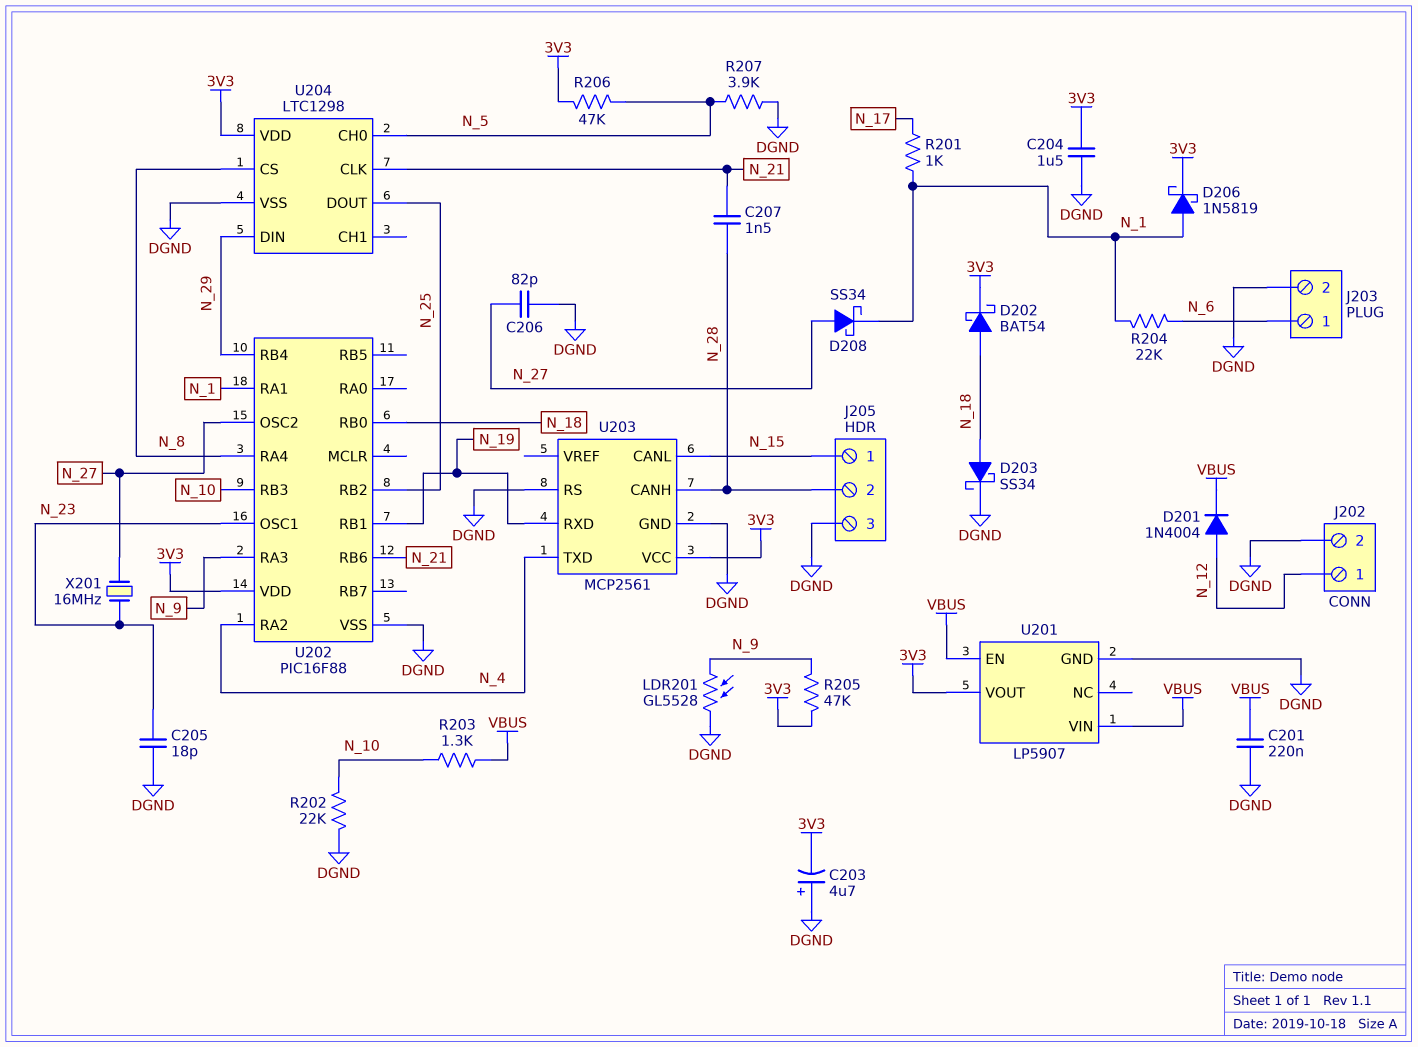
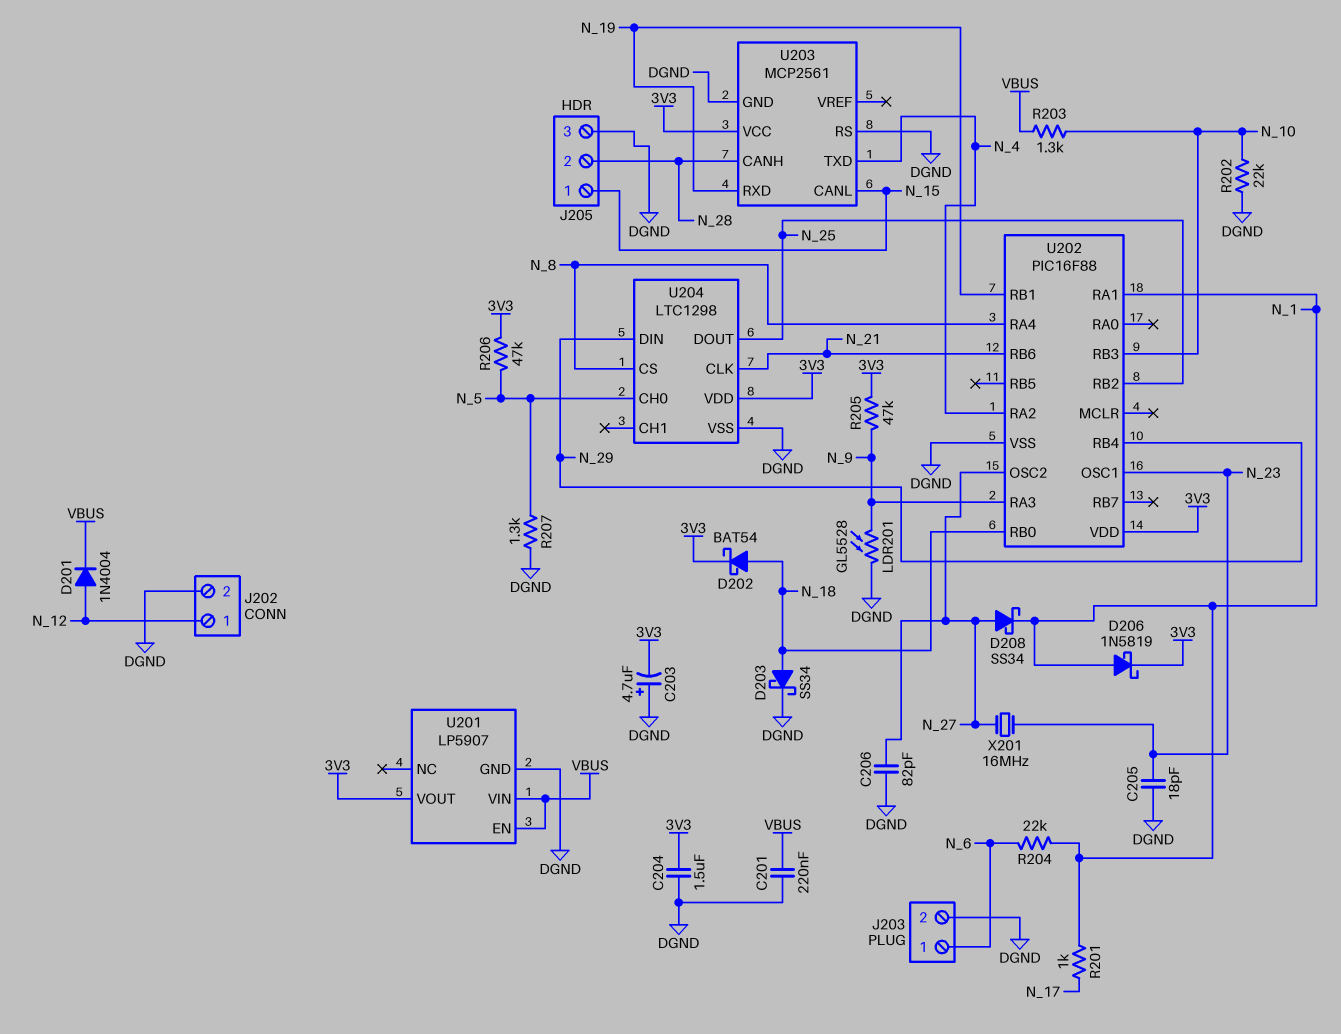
C207: 1.5nF (N_21, N_28) -> none
R207: 3.9k (DGND, N_5) -> 1.3k (DGND, N_5)

